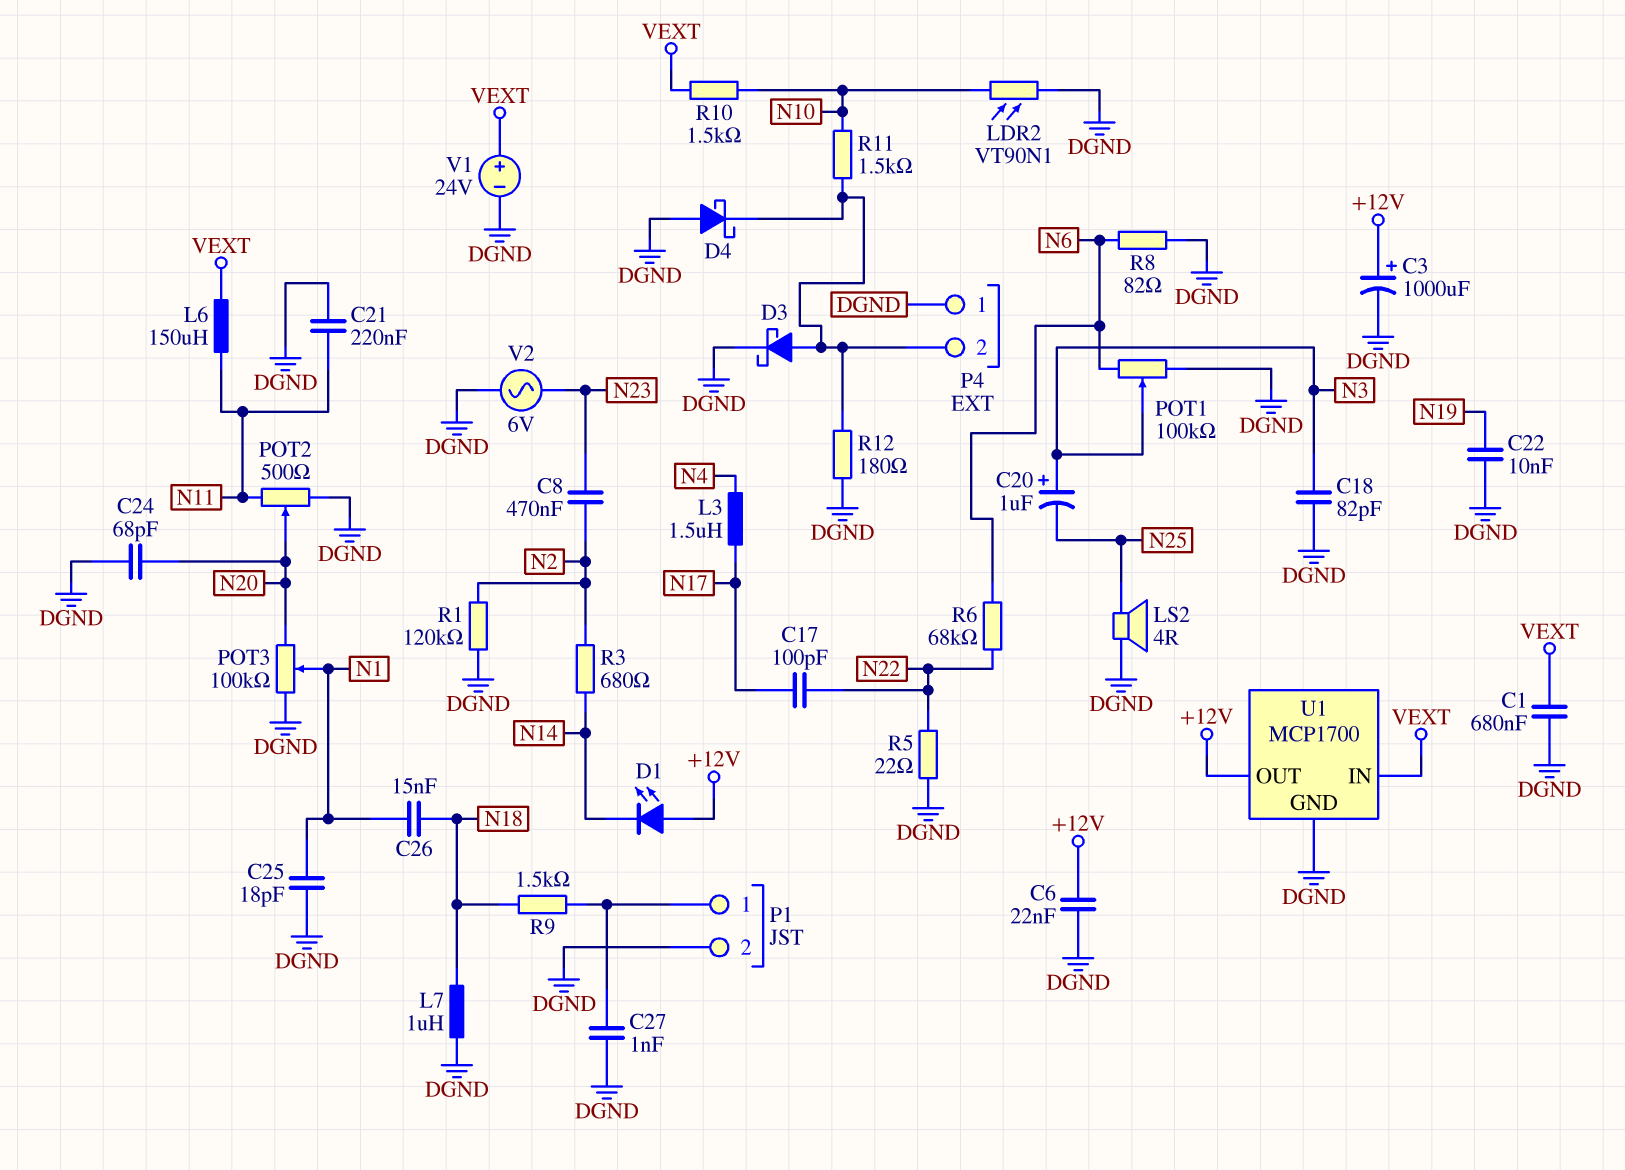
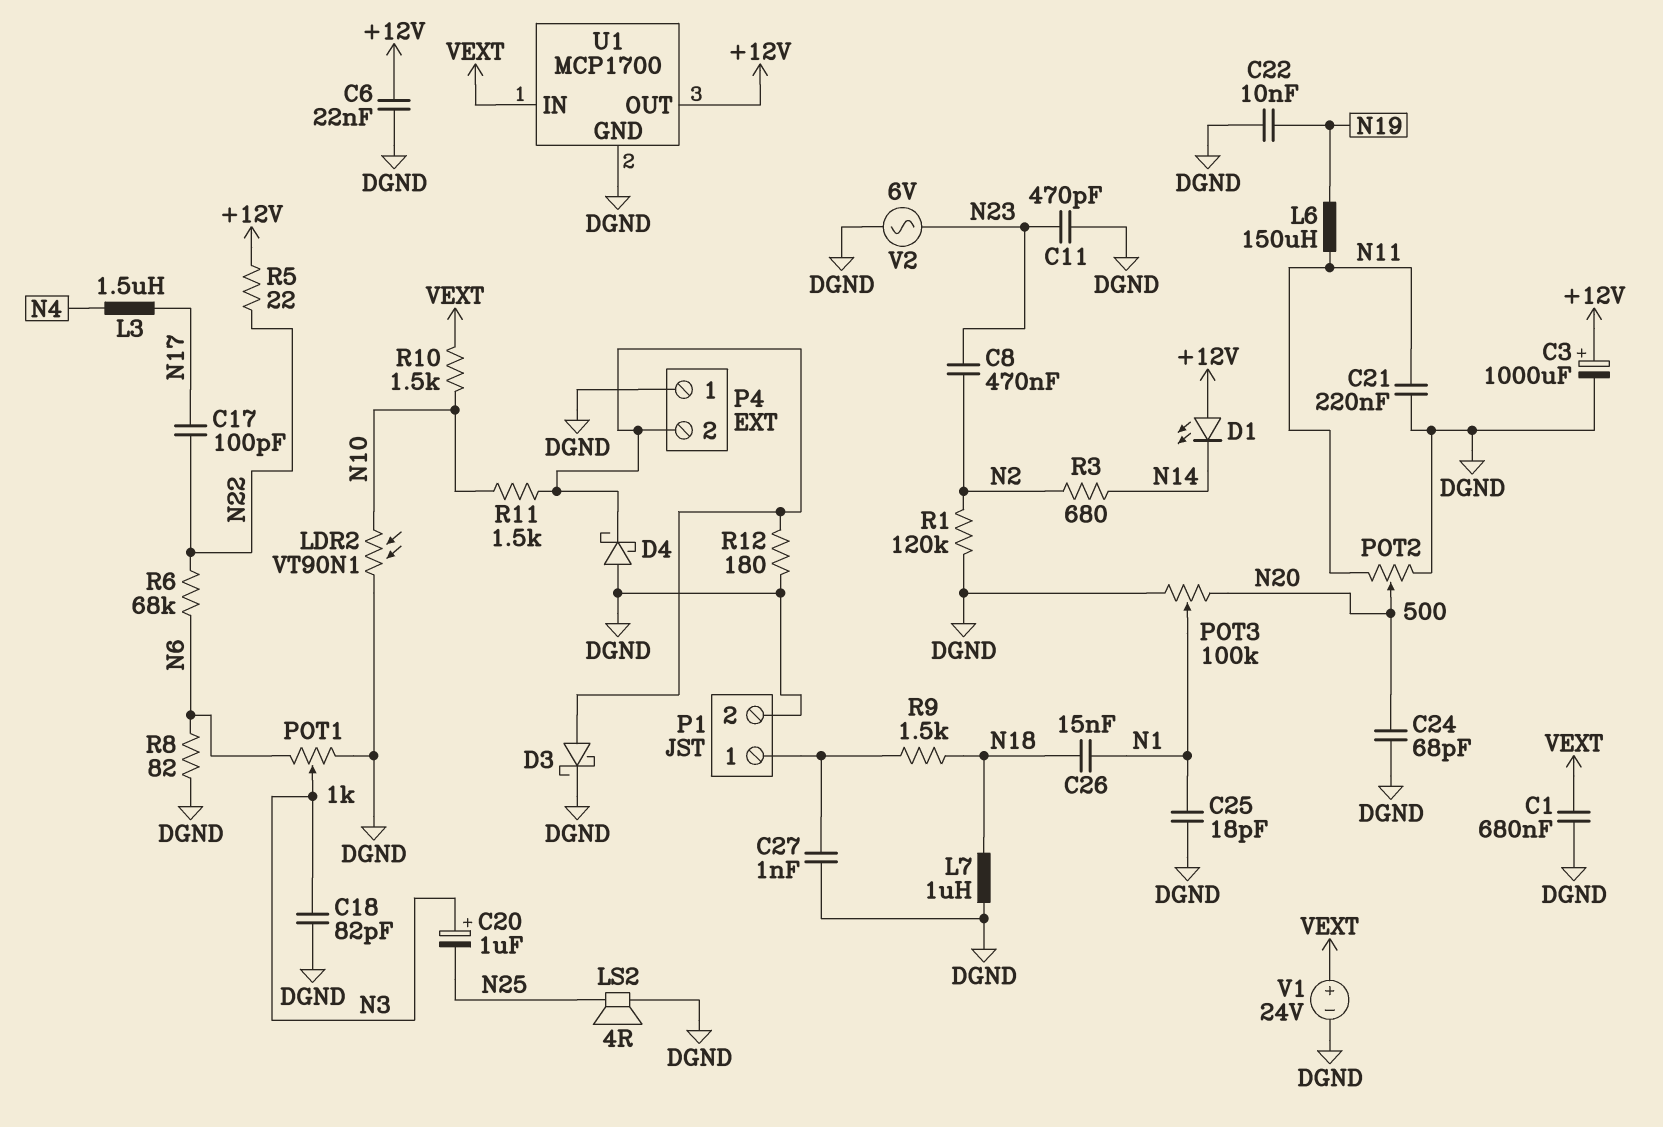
C11: none -> 470pF (DGND, N23)
L6: 150uH (N11, VEXT) -> 150uH (N11, N19)
POT1: 100k (DGND, N6, wiper N3) -> 1k (DGND, N6, wiper N3)
R5: 22 (DGND, N22) -> 22 (+12V, N22)

